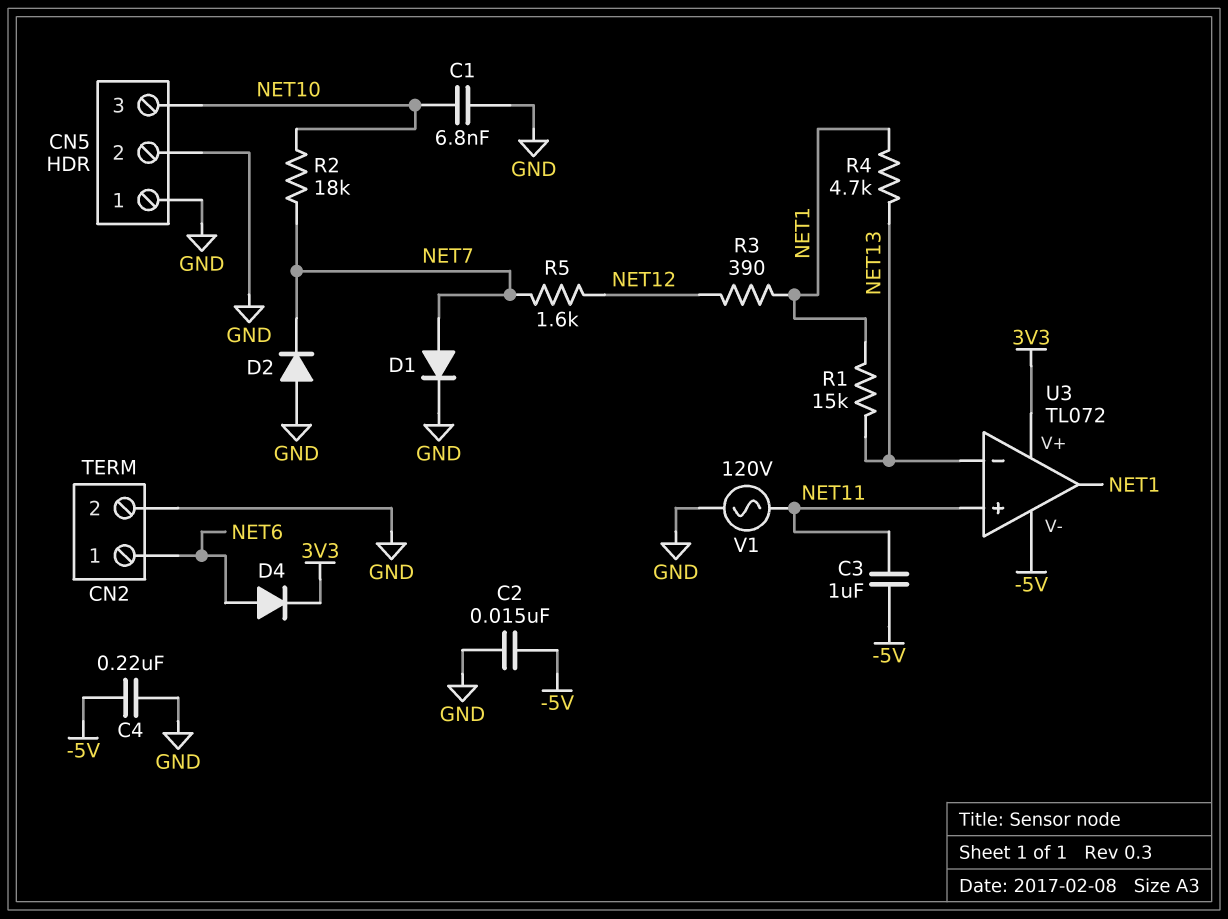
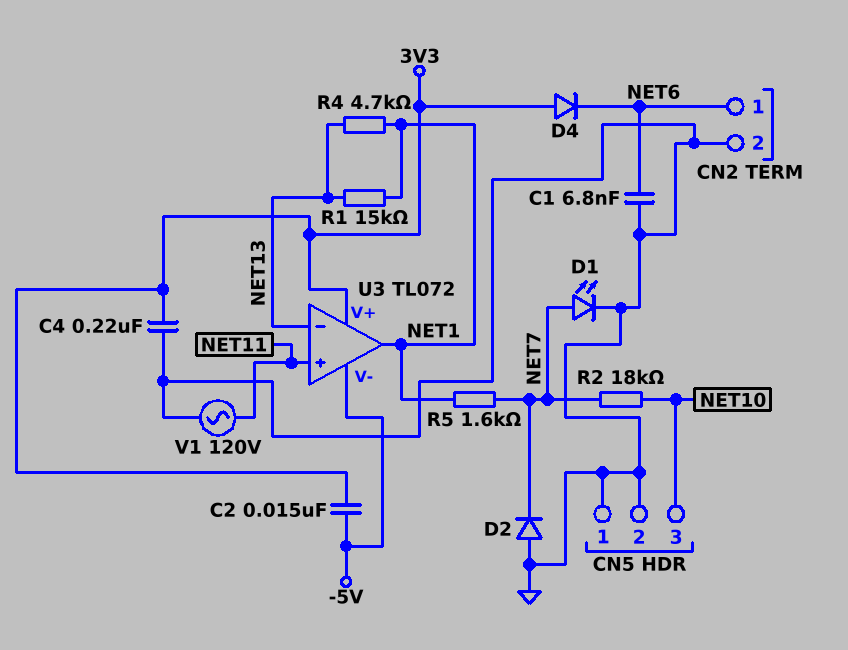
C1: 6.8nF (GND, NET10) -> 6.8nF (GND, NET6)
C2: 15nF (-5V, GND) -> 15nF (-5V, 3V3)
C3: 1uF (-5V, NET11) -> none
C4: 220nF (-5V, GND) -> 220nF (3V3, GND)
D1: diode (A NET7, K GND) -> LED (A NET7, K GND)
D4: diode (A NET6, K 3V3) -> diode (A 3V3, K NET6)
R3: 390 (NET1, NET12) -> none
R5: 1.6k (NET7, NET12) -> 1.6k (NET1, NET7)

